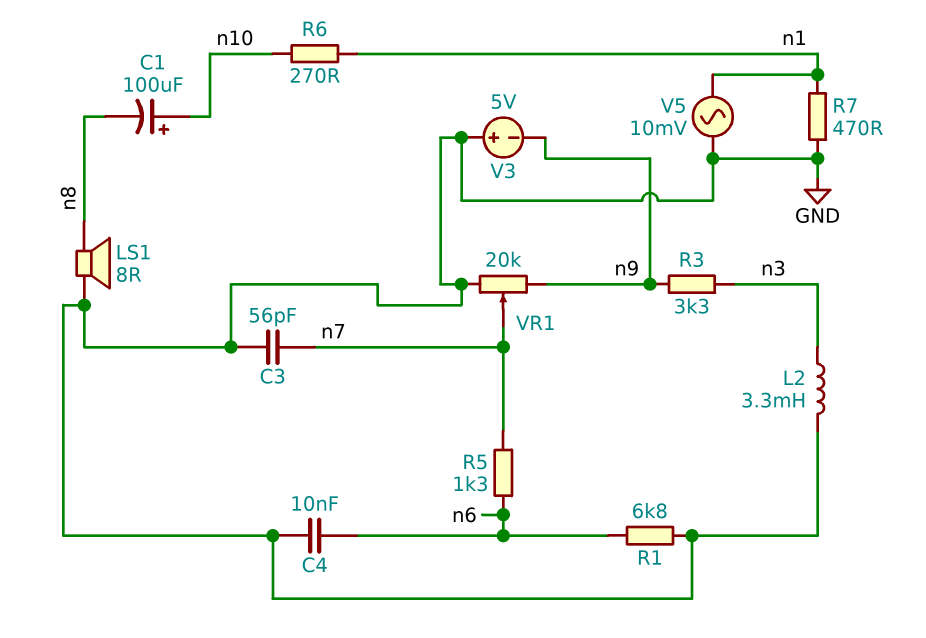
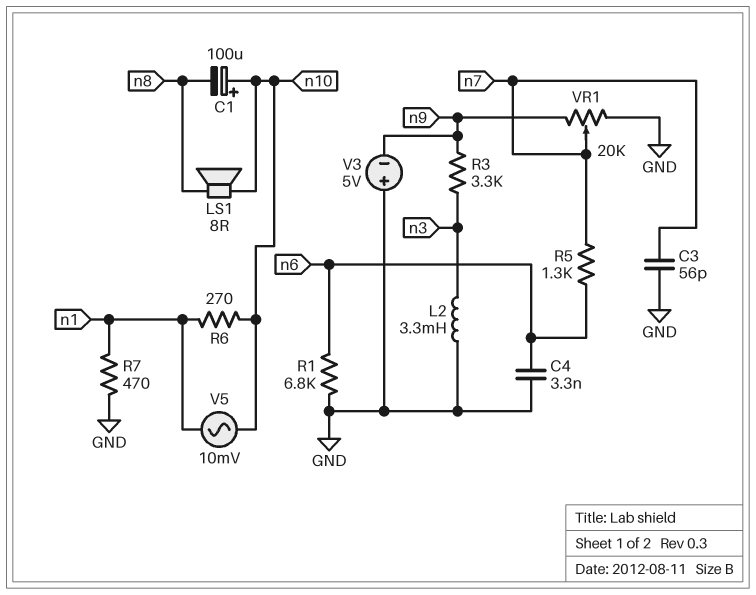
C4: 10nF (GND, n6) -> 3.3nF (GND, n6)
LS1: speaker 8R (GND, n8) -> speaker 8R (n8, n10)
V5: AC 10mV (GND, n1) -> AC 10mV (n1, n10)

